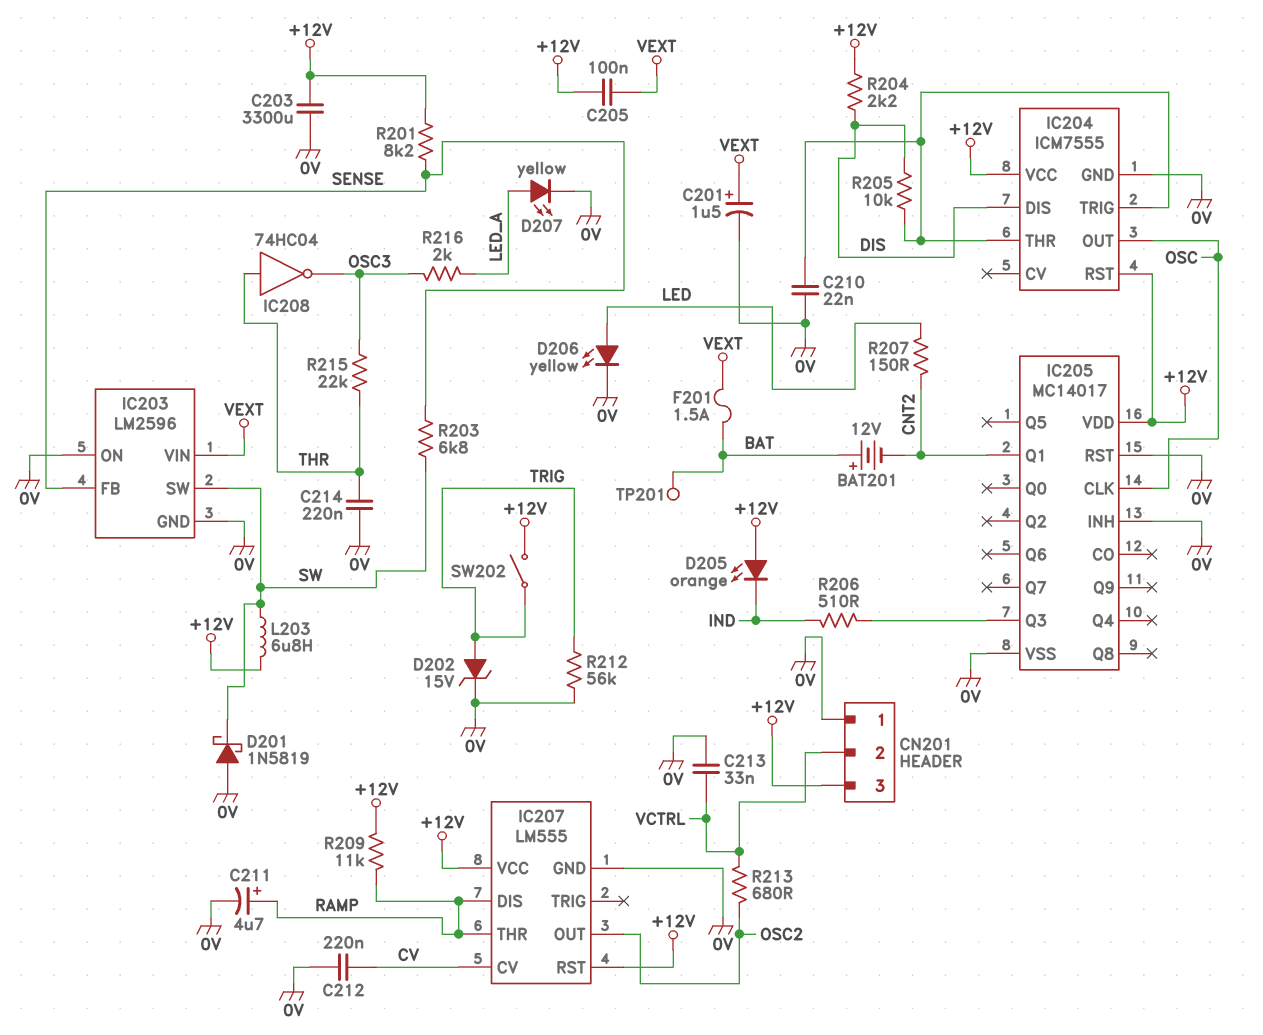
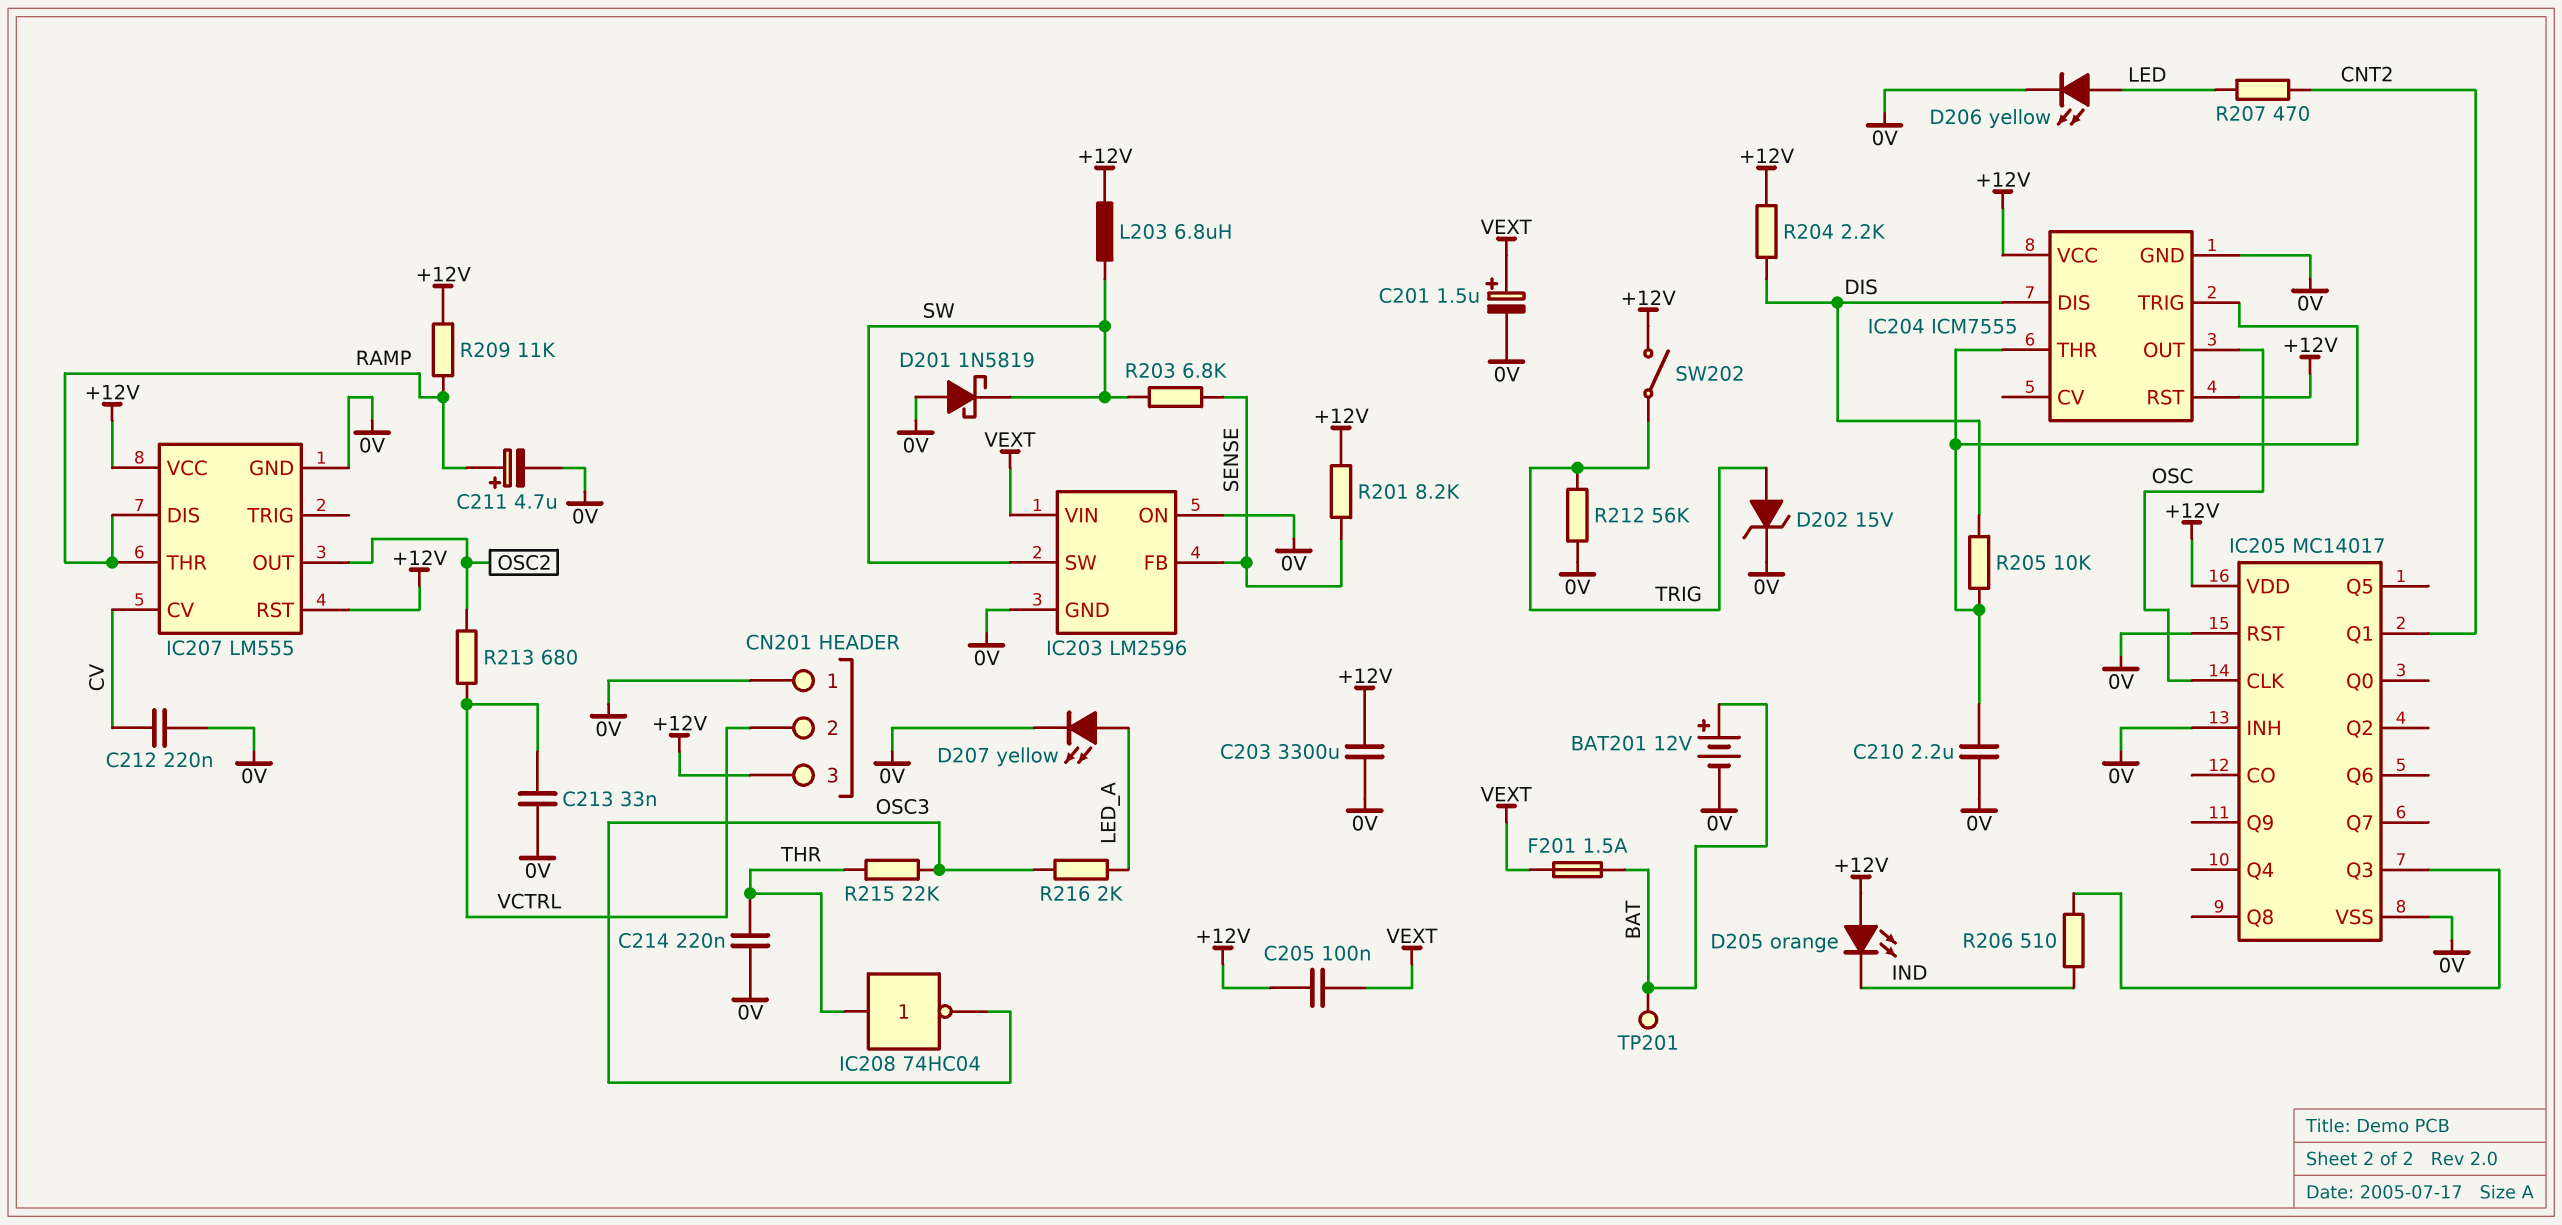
BAT201: 12V (plus BAT, minus CNT2) -> 12V (plus BAT, minus 0V)
C210: 22nF (0V, IC204/THR) -> 2.2uF (0V, IC204/THR)
R207: 150 (CNT2, LED) -> 470 (CNT2, LED)

